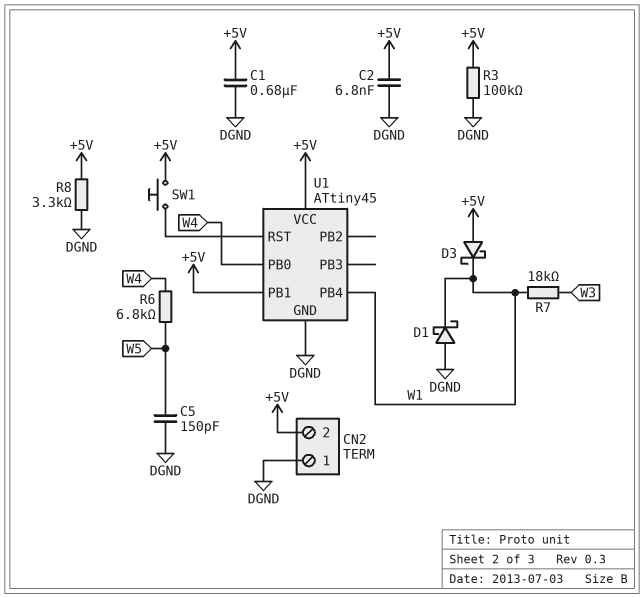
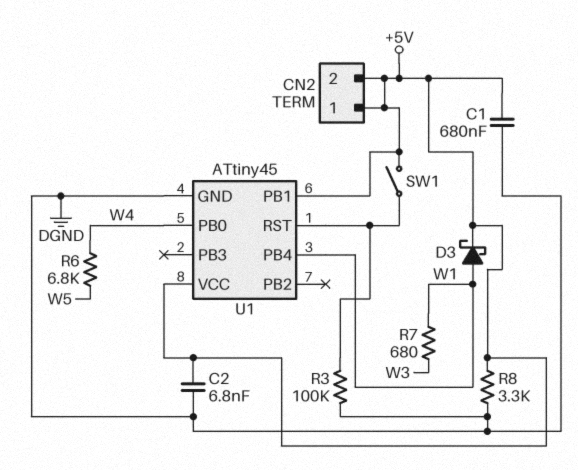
C5: 150pF (DGND, W5) -> none
CN2 pin 1: DGND -> +5V
D1: schottky (A DGND, K W1) -> none
D3: schottky (A +5V, K W1) -> schottky (A W1, K +5V)
R3: 100k (+5V, DGND) -> 100k (DGND, U1/RST)
R7: 18k (W1, W3) -> 680 (W1, W3)
SW1: button (+5V, U1/RST) -> switch (+5V, U1/RST)

